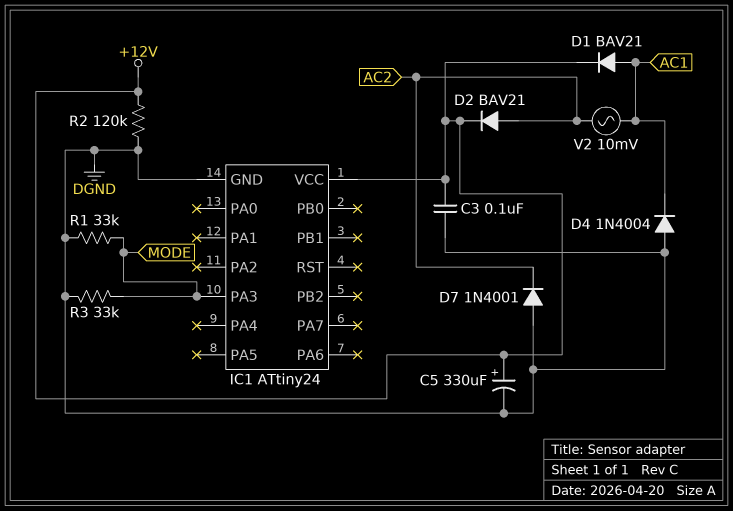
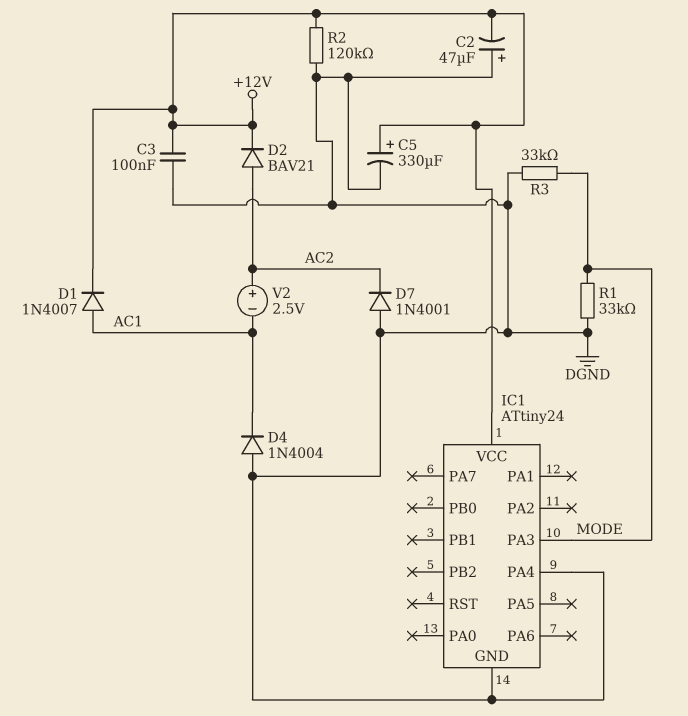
C2: none -> 47uF (plus DGND, minus +12V)
D1: diode BAV21 (A AC1, K +12V) -> diode 1N4007 (A AC1, K +12V)
IC1 pin PA4: none -> DGND
V2: AC 10mV (AC1, AC2) -> 2.5V (plus AC2, minus AC1)

